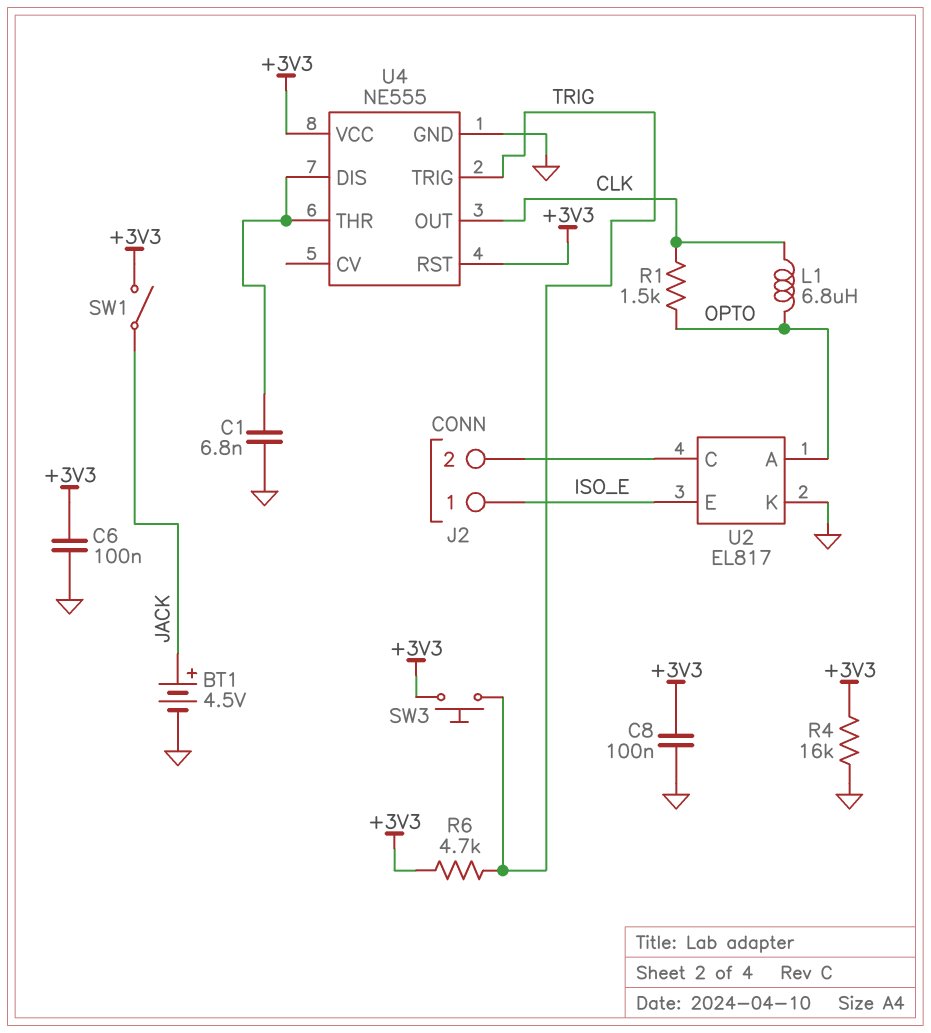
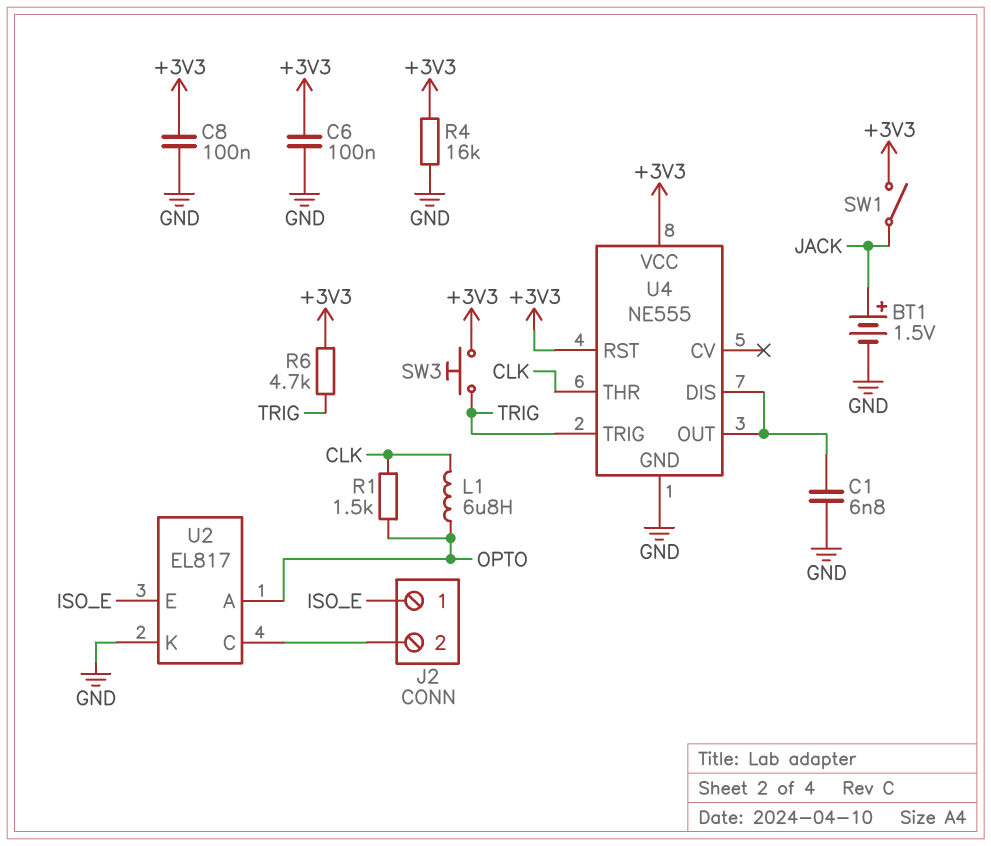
BT1: 4.5V (plus JACK, minus GND) -> 1.5V (plus JACK, minus GND)
U4 pin OUT: CLK -> U4/DIS
U4 pin THR: U4/DIS -> CLK

